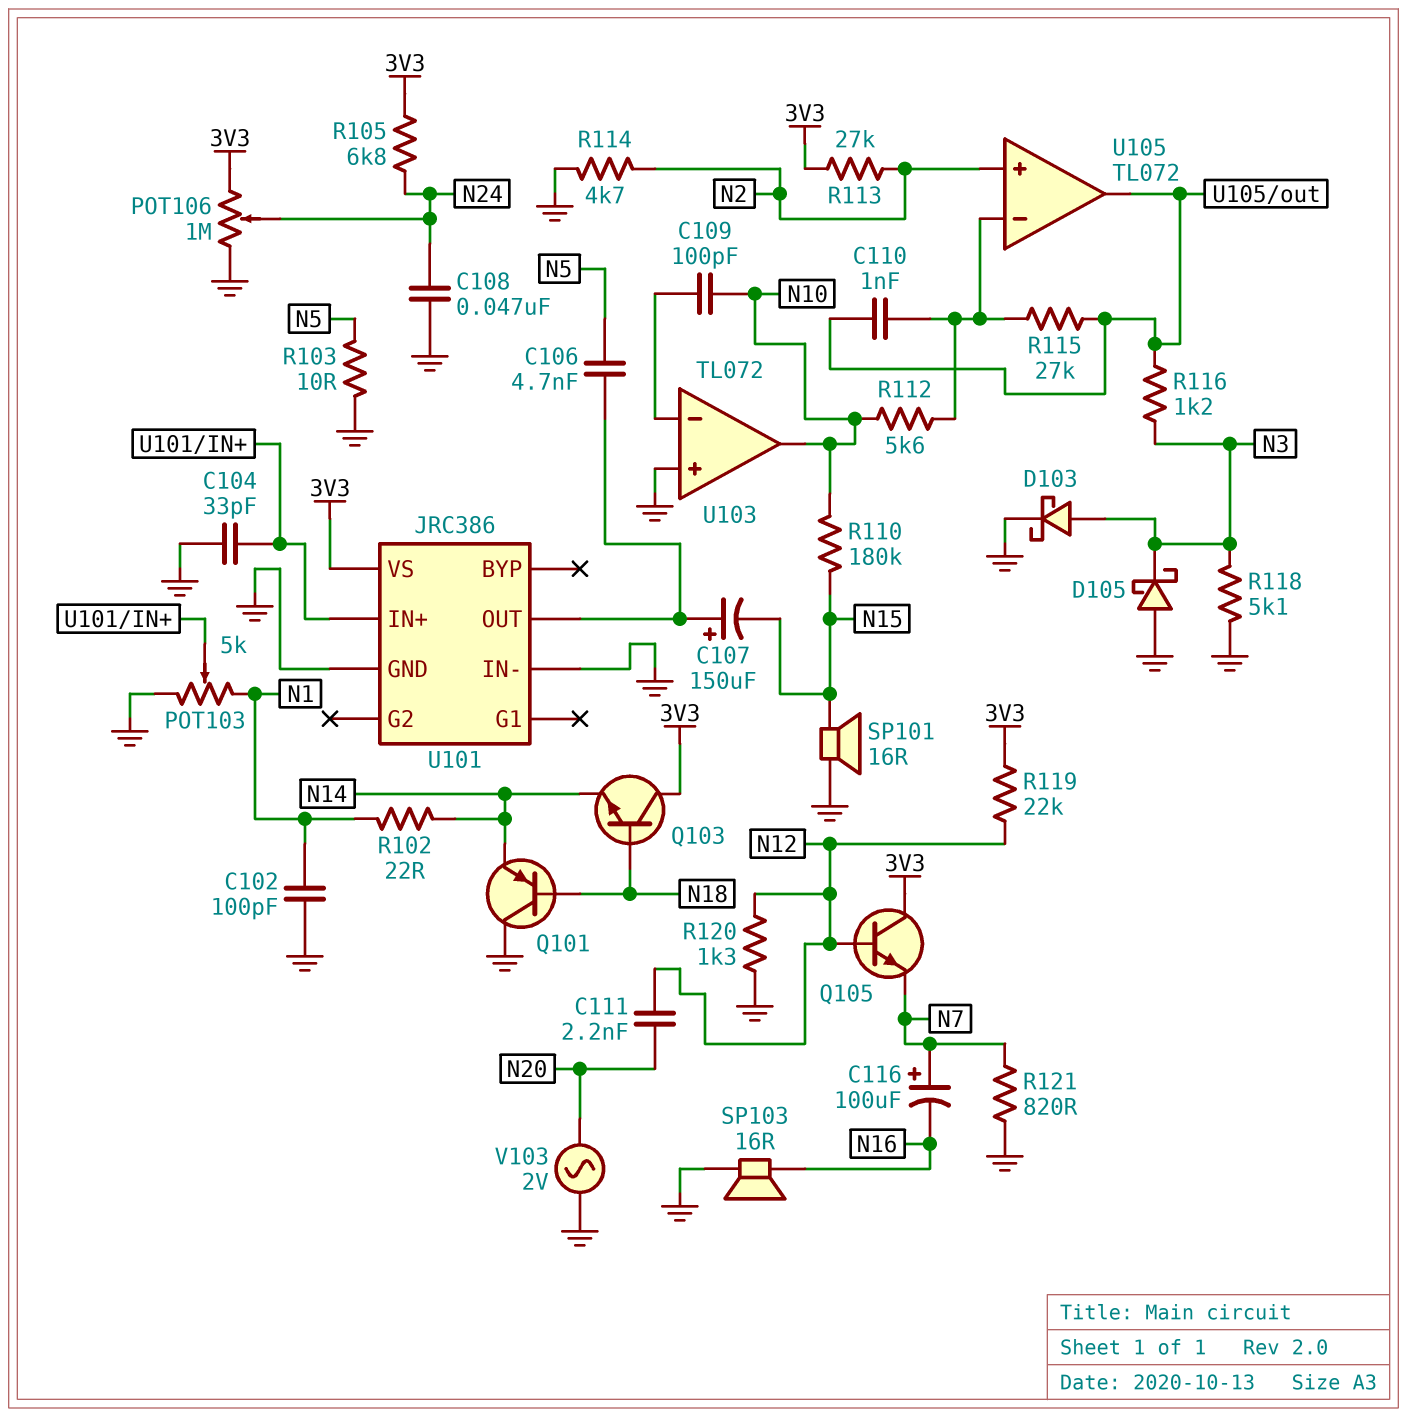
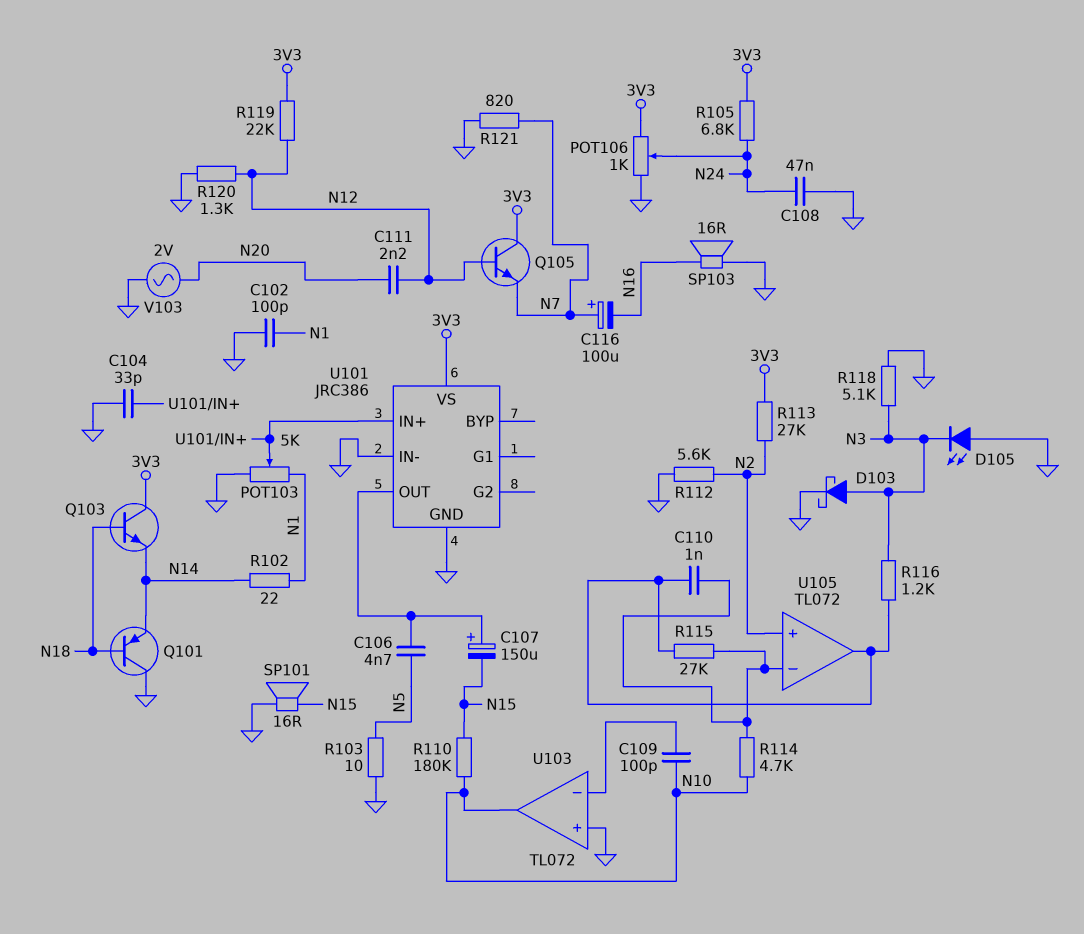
D105: schottky (A GND, K N3) -> LED (A GND, K N3)
POT106: 1M (3V3, GND, wiper N24) -> 1k (3V3, GND, wiper N24)
R112: 5.6k (N10, U105/in-) -> 5.6k (GND, N2)
R114: 4.7k (GND, N2) -> 4.7k (N10, U105/in-)

